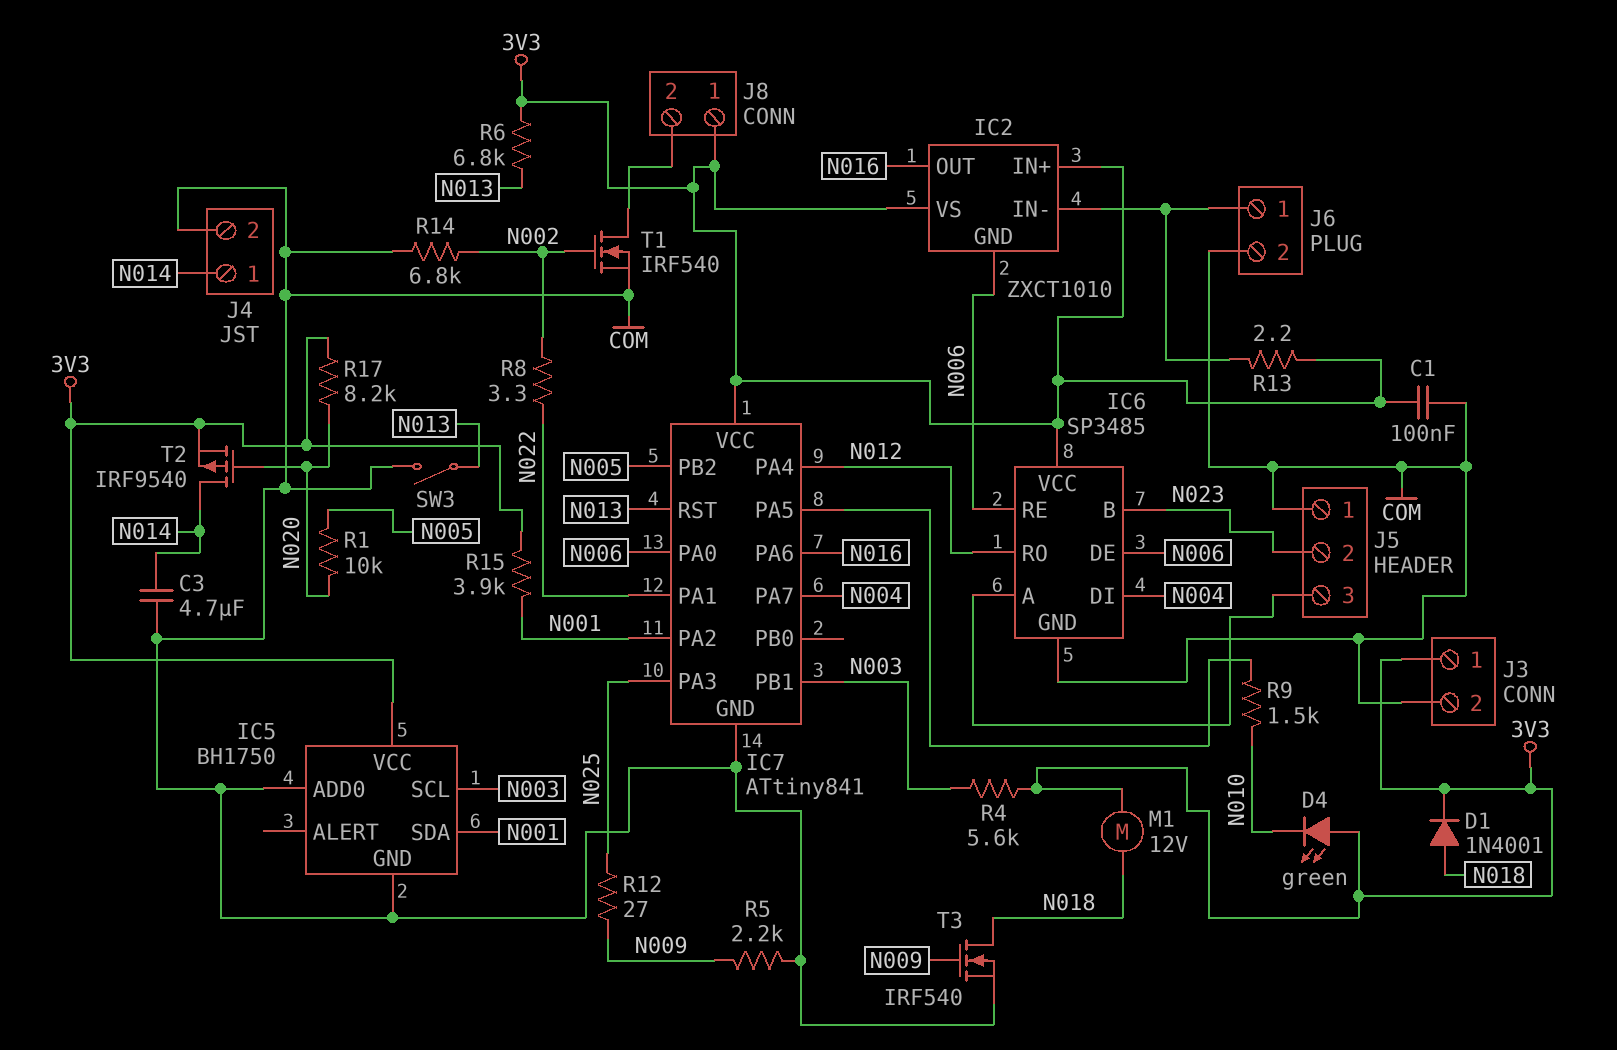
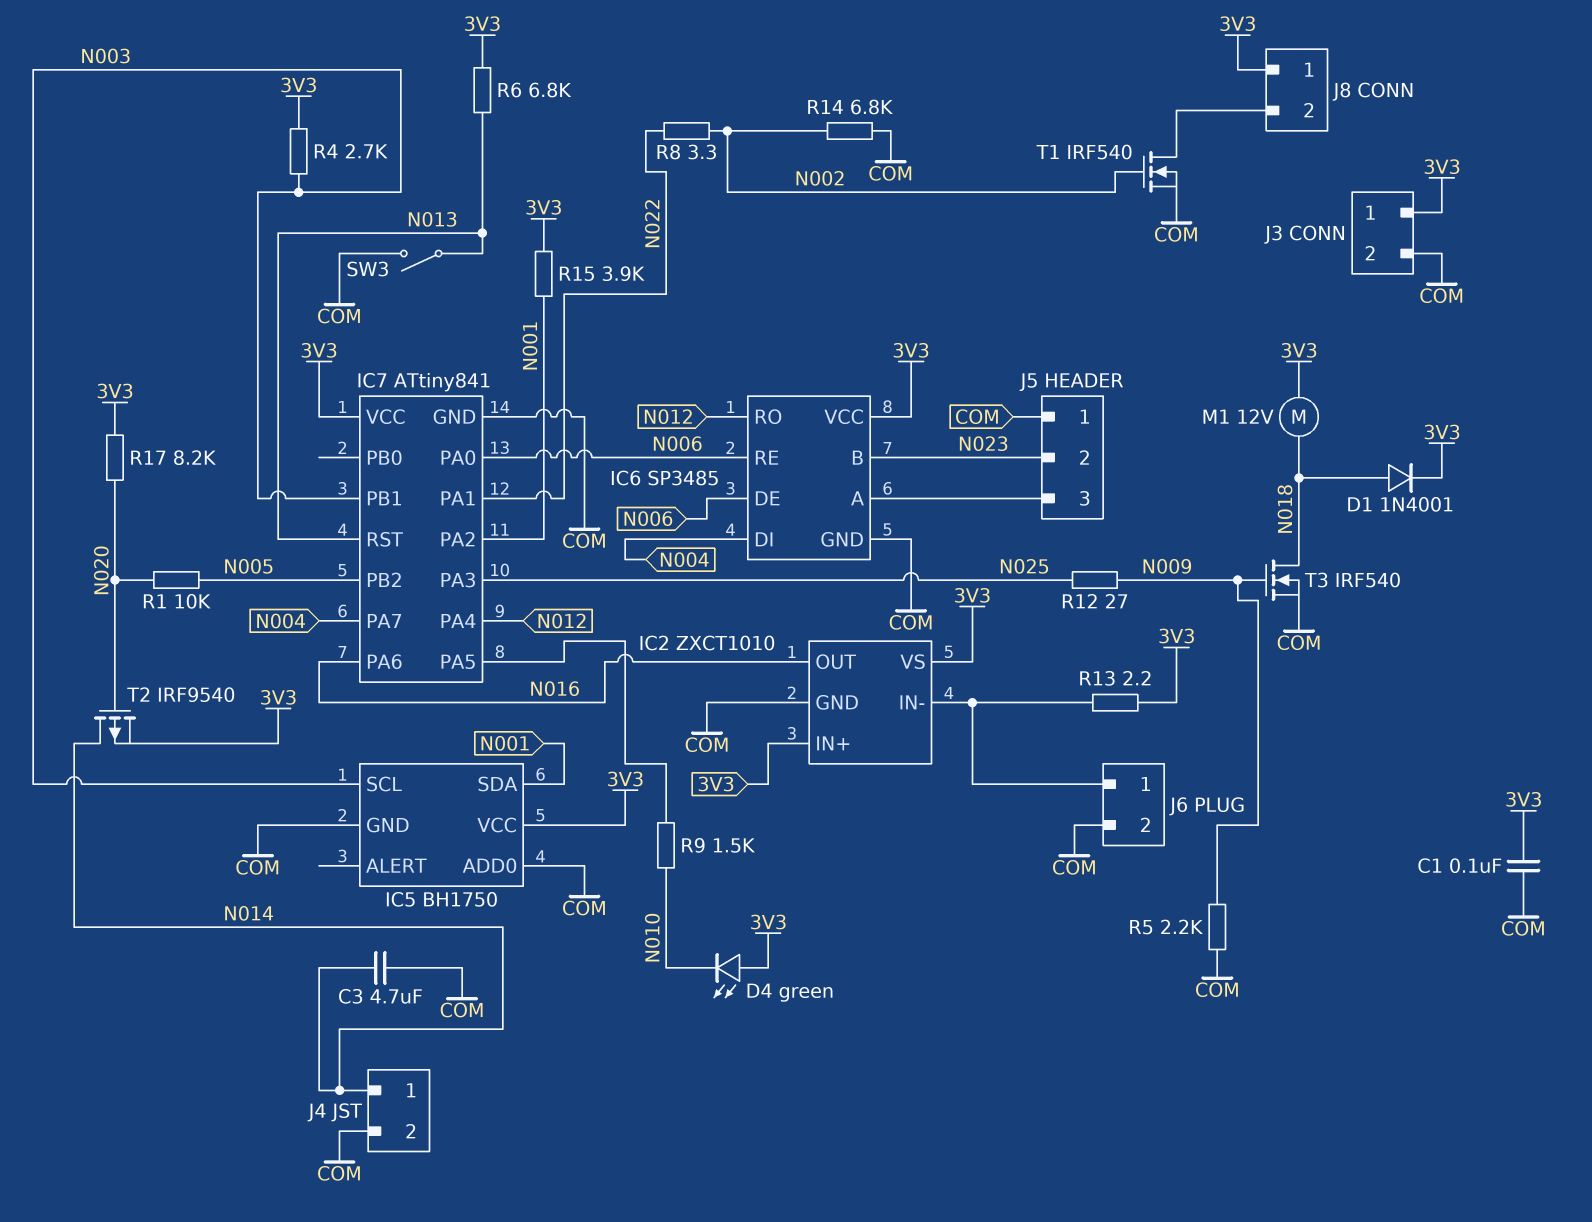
IC2 pin GND: N006 -> COM
R4: 5.6k (3V3, N003) -> 2.7k (3V3, N003)

